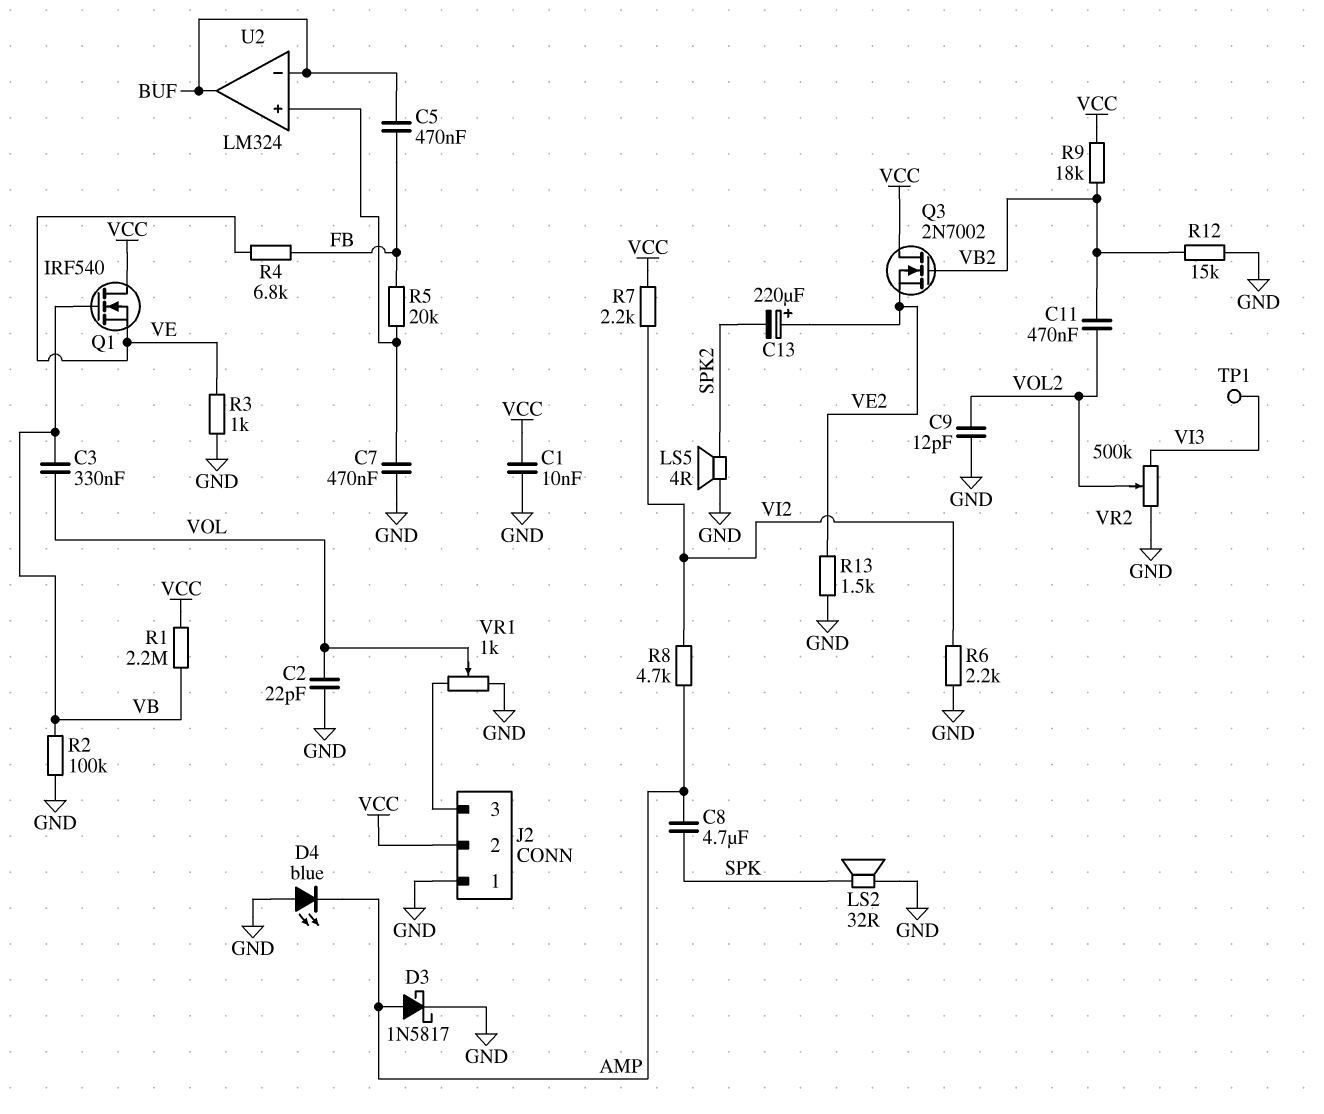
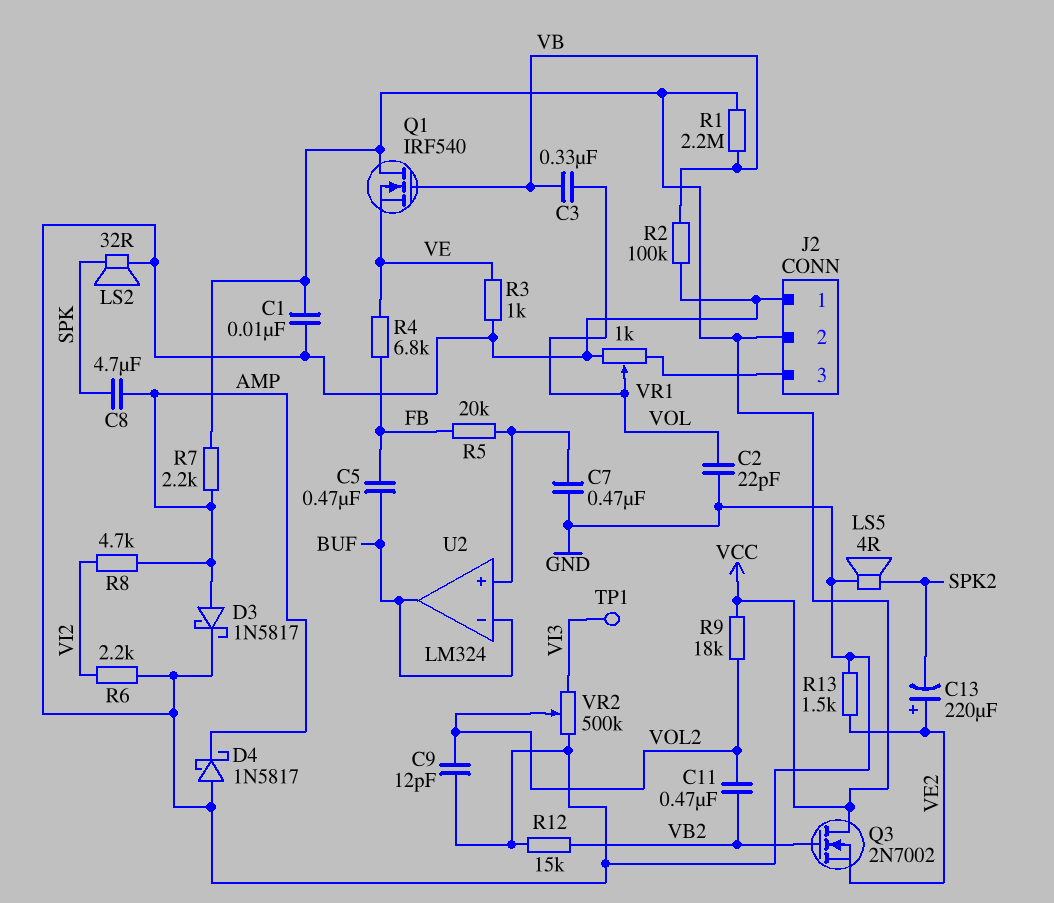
D4: LED blue (A GND, K AMP) -> schottky 1N5817 (A GND, K AMP)
R7: 2.2k (VCC, VI2) -> 2.2k (AMP, VCC)
R9: 18k (VB2, VCC) -> 18k (VCC, VOL2)

